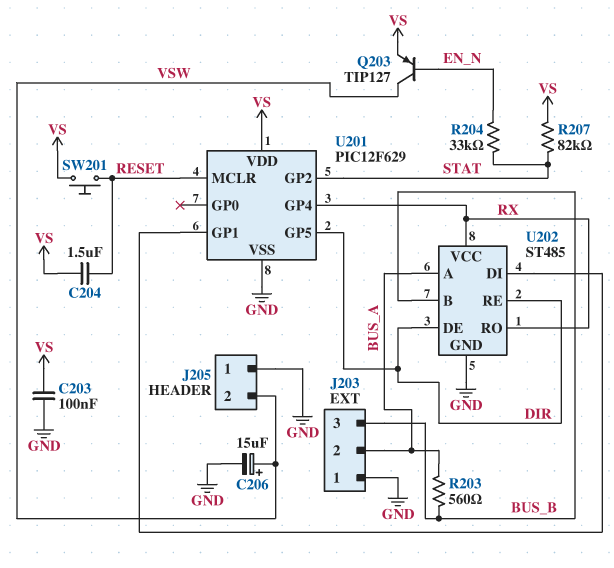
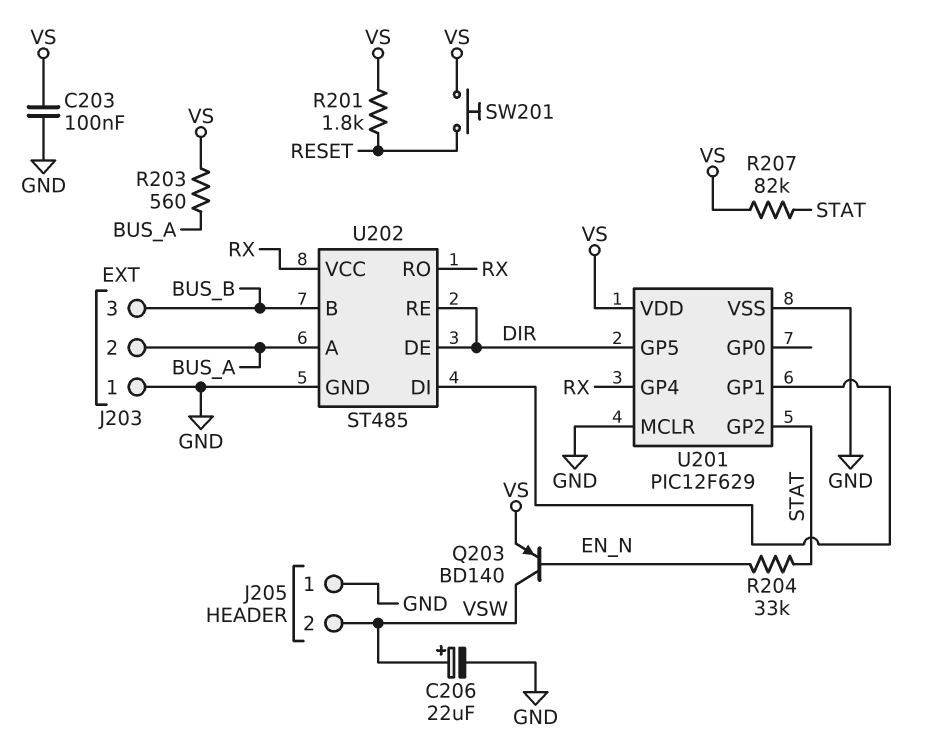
C204: 1.5uF (RESET, VS) -> none
C206: 15uF (plus VSW, minus GND) -> 22uF (plus VSW, minus GND)
Q203: PNP TIP127 (B EN_N, C VSW, E VS) -> PNP BD140 (B EN_N, C VSW, E VS)
R201: none -> 1.8k (RESET, VS)
R203: 560 (BUS_A, BUS_B) -> 560 (BUS_A, VS)
U201 pin MCLR: RESET -> GND

